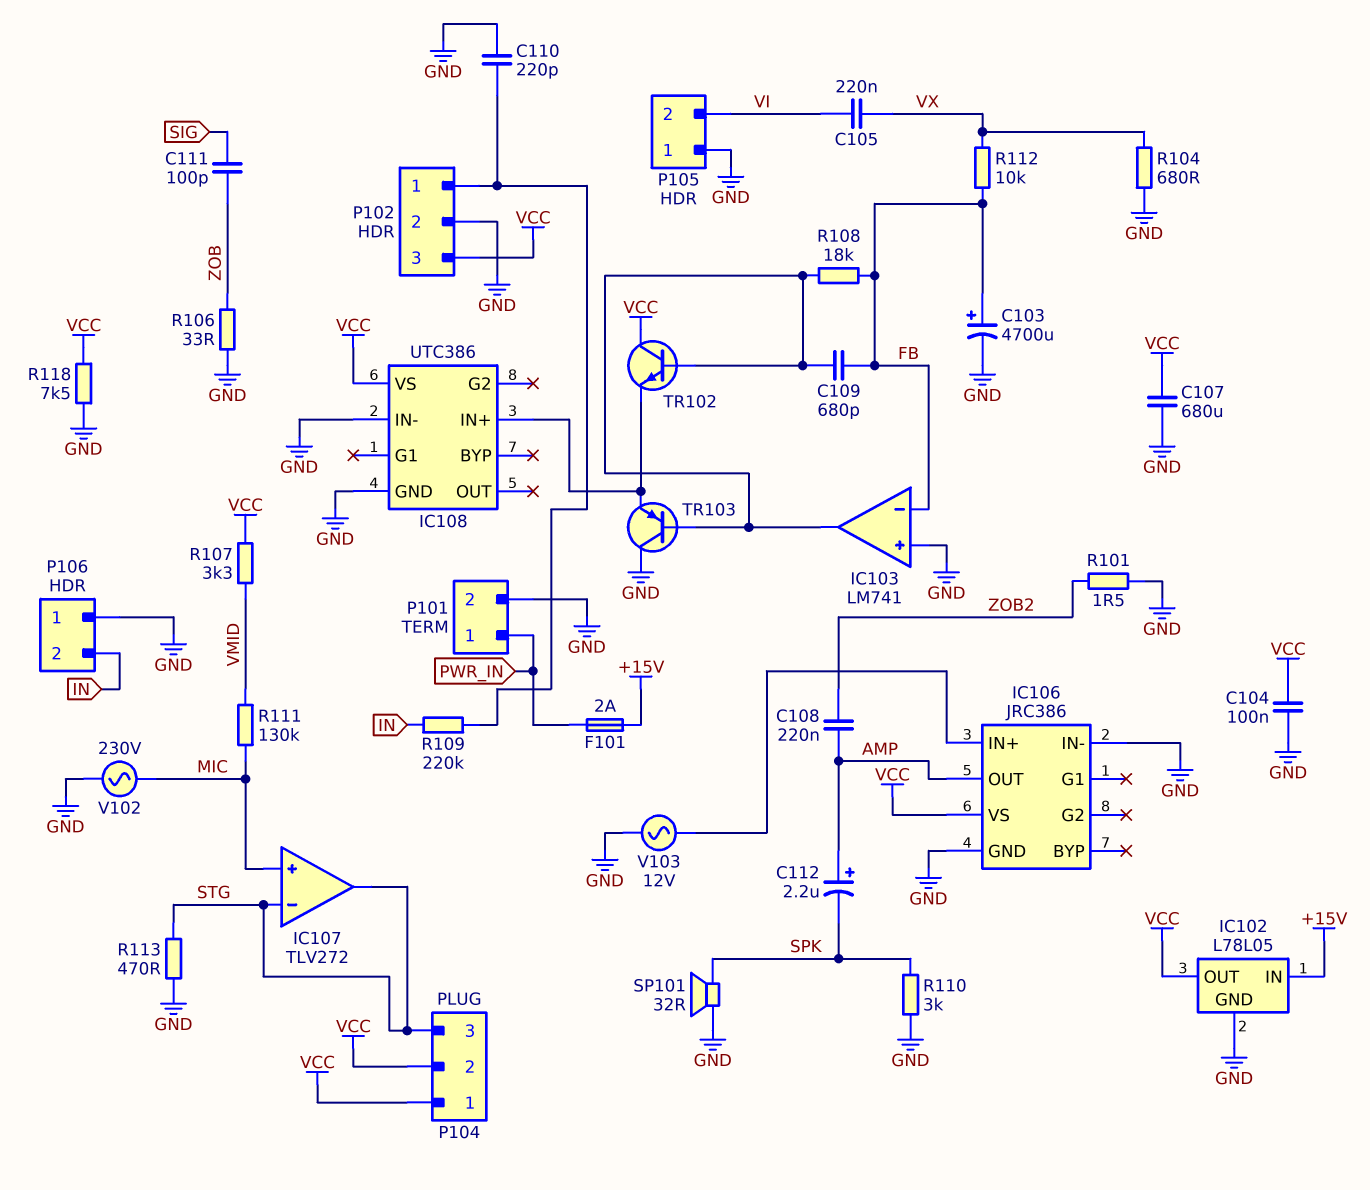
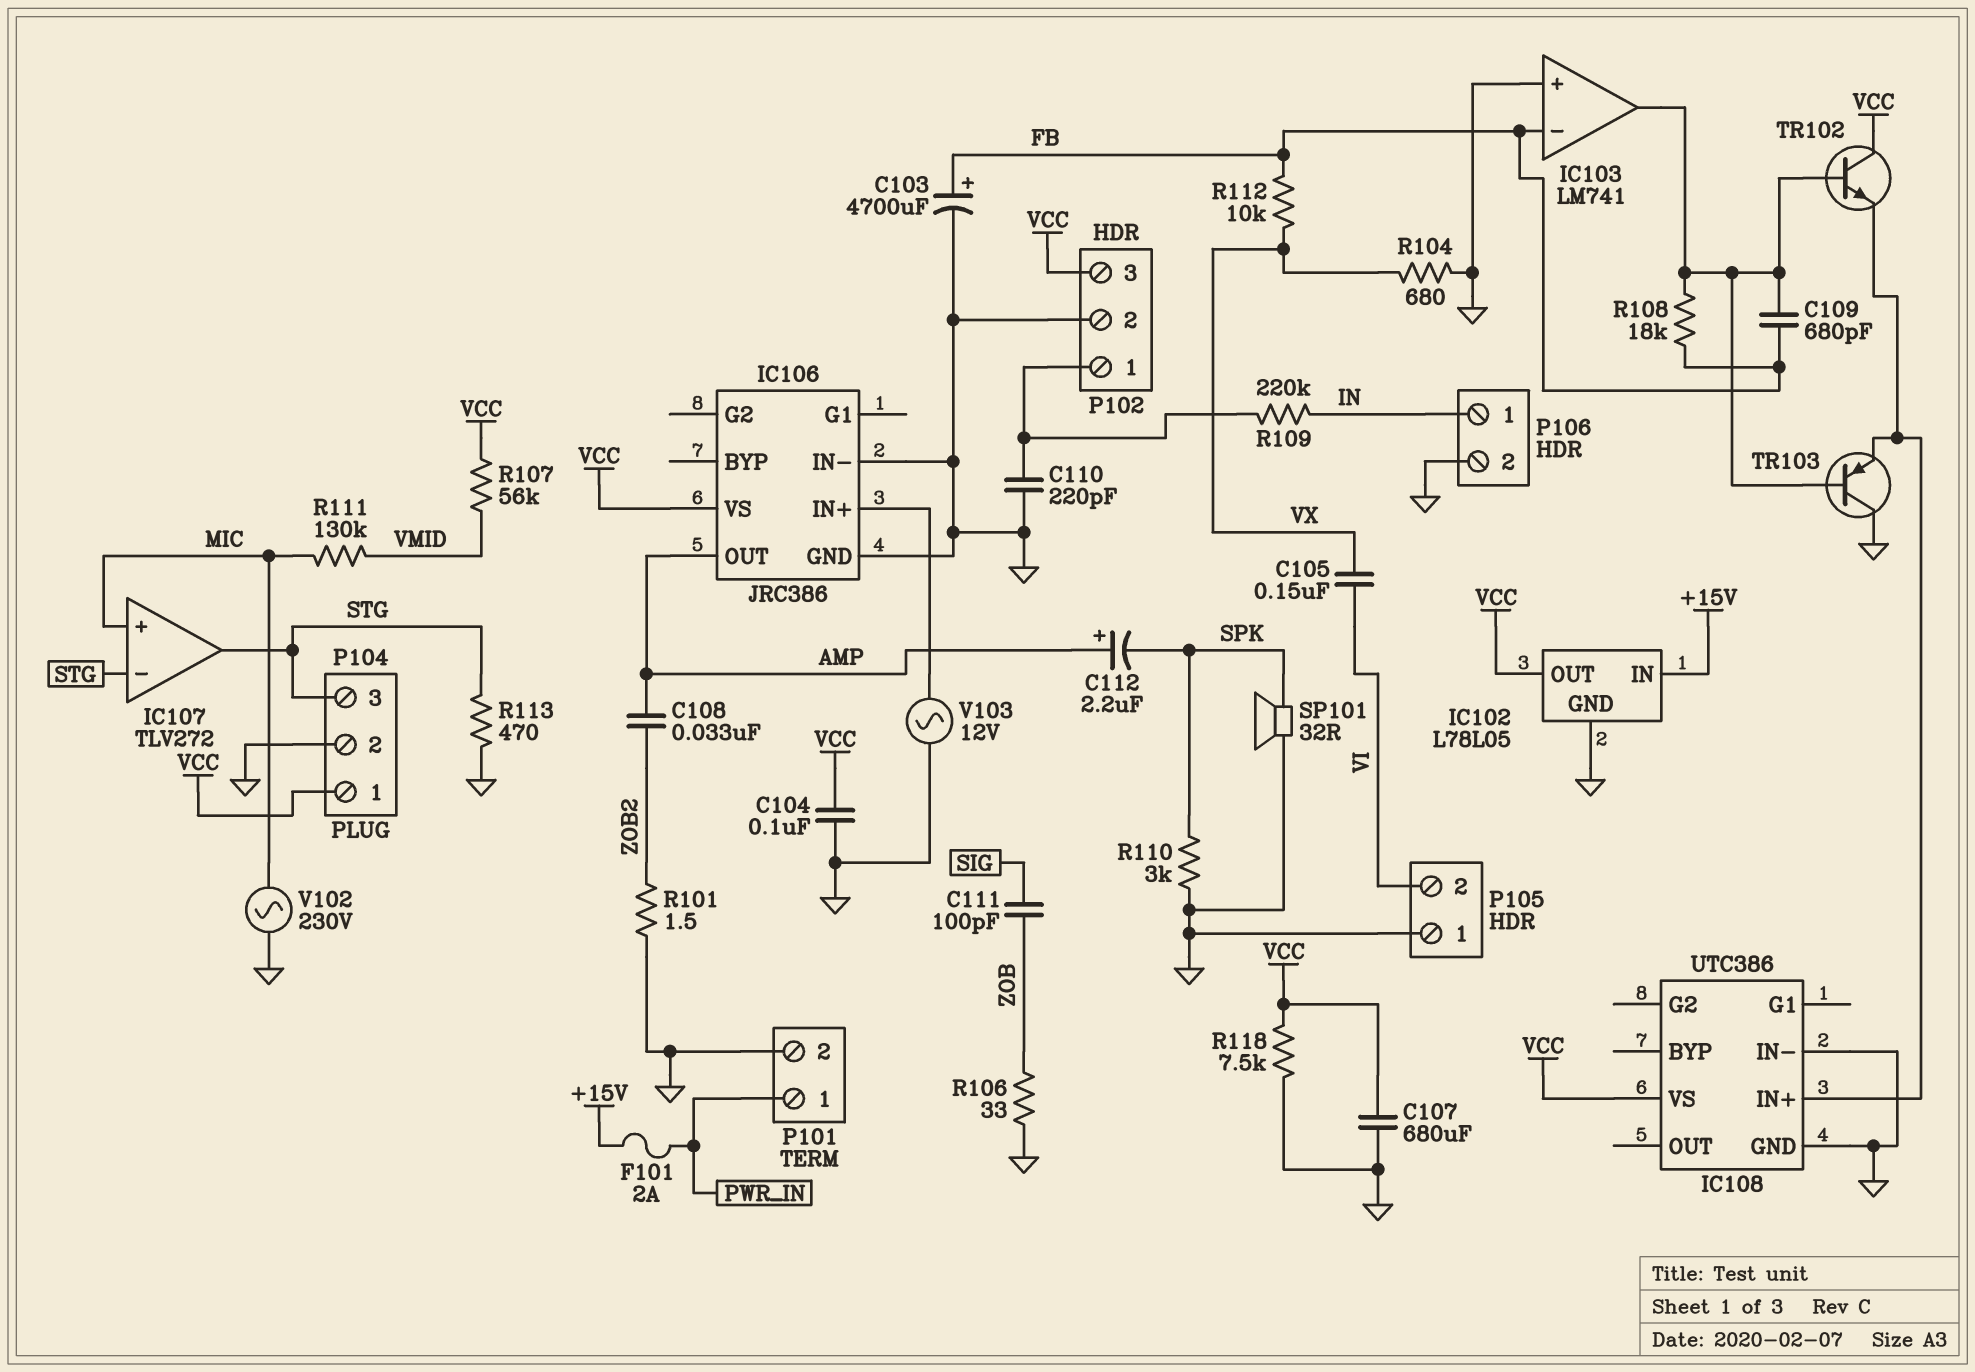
C105: 220nF (VI, VX) -> 150nF (VI, VX)
C108: 220nF (AMP, ZOB2) -> 33nF (AMP, ZOB2)
P104 pin 2: VCC -> GND
P106 pin 1: GND -> IN
P106 pin 2: IN -> GND
R107: 3.3k (VCC, VMID) -> 56k (VCC, VMID)

